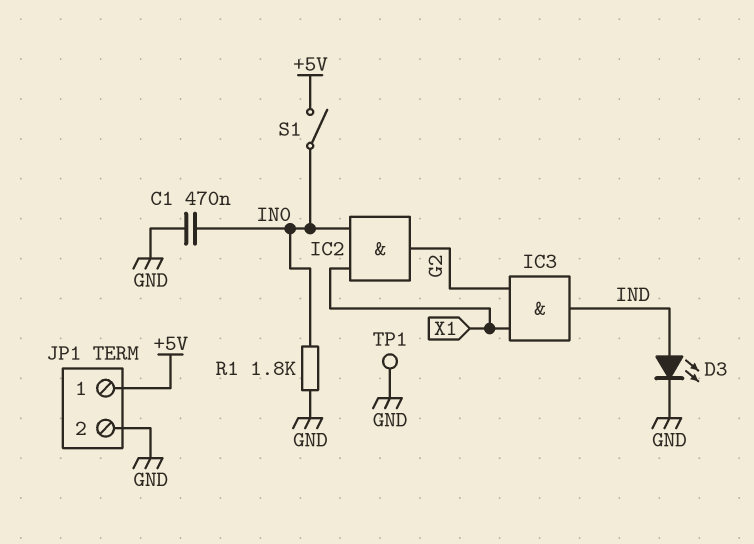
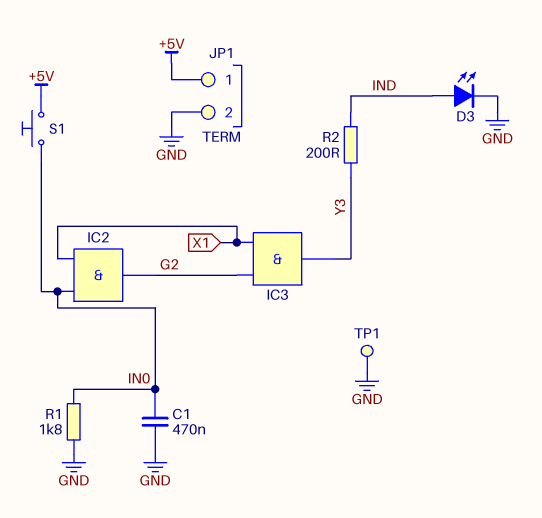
IC3: AND (in G2, in X1, out IND) -> AND (in G2, in X1, out Y3)
R2: none -> 200 (IND, Y3)
S1: switch (+5V, IN0) -> button (+5V, IN0)

